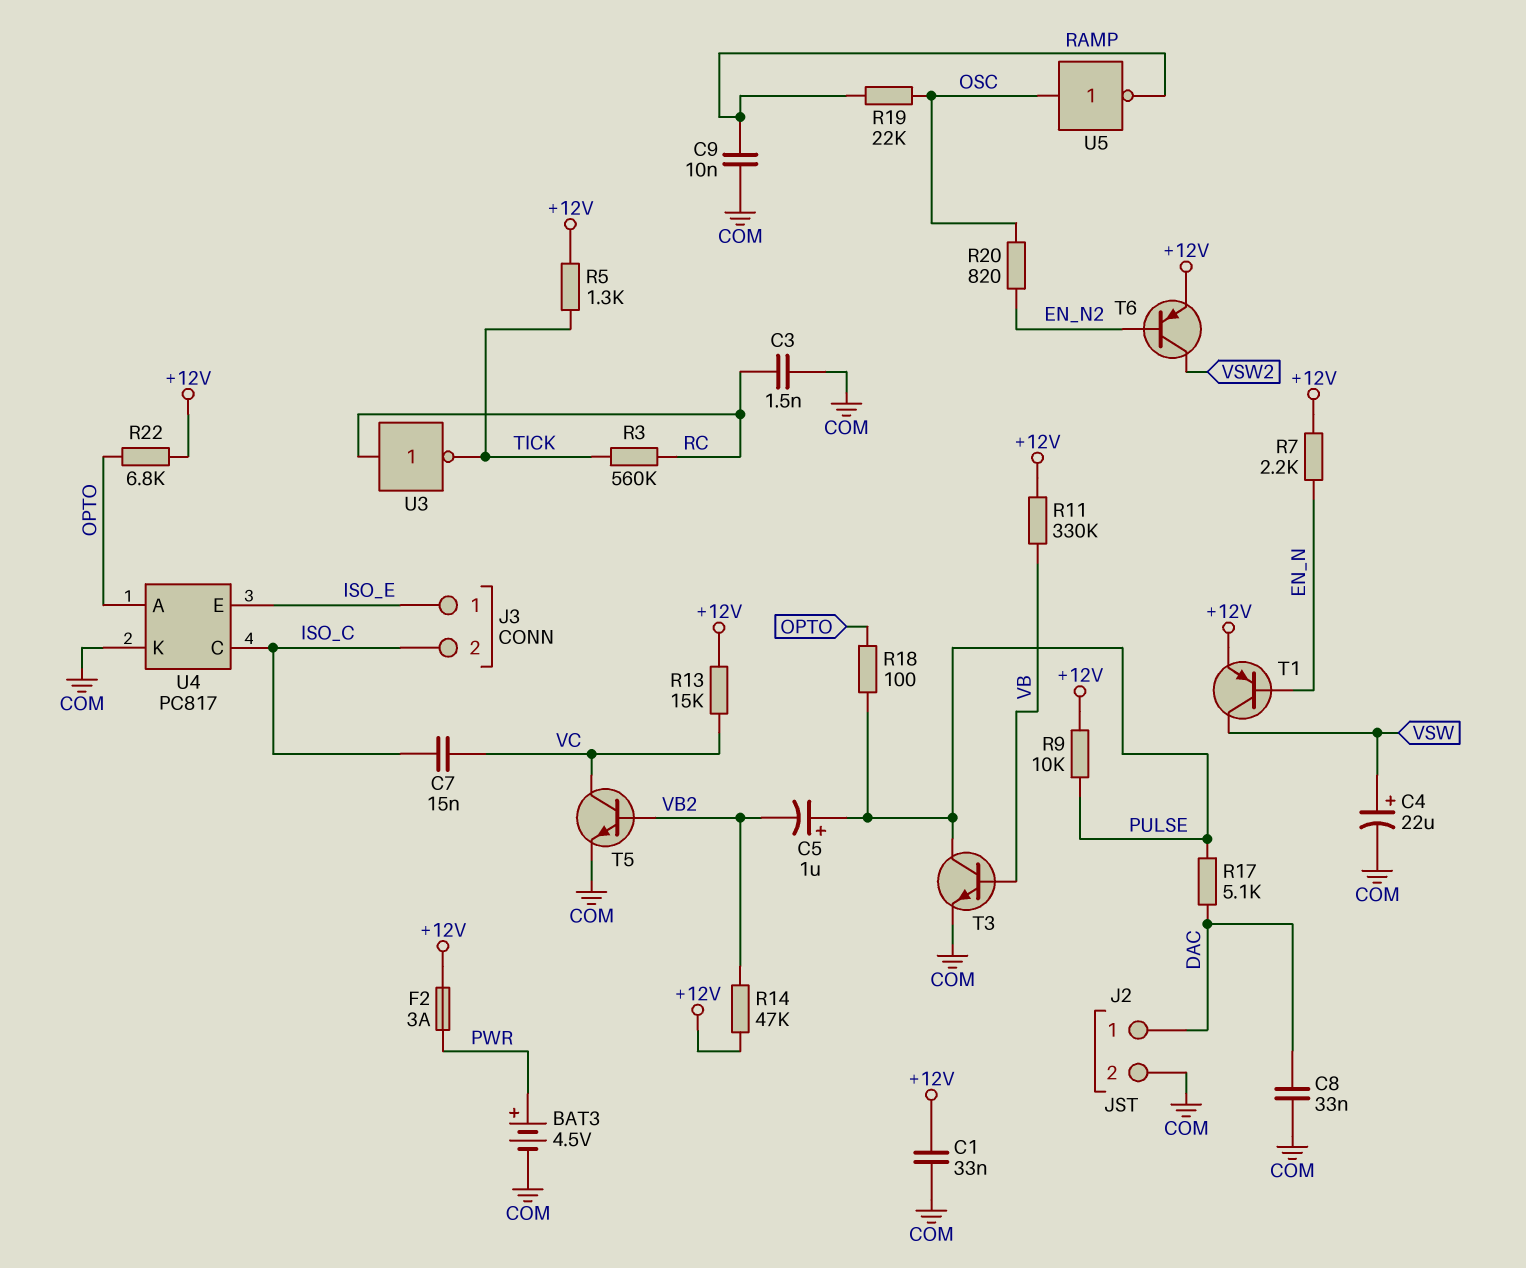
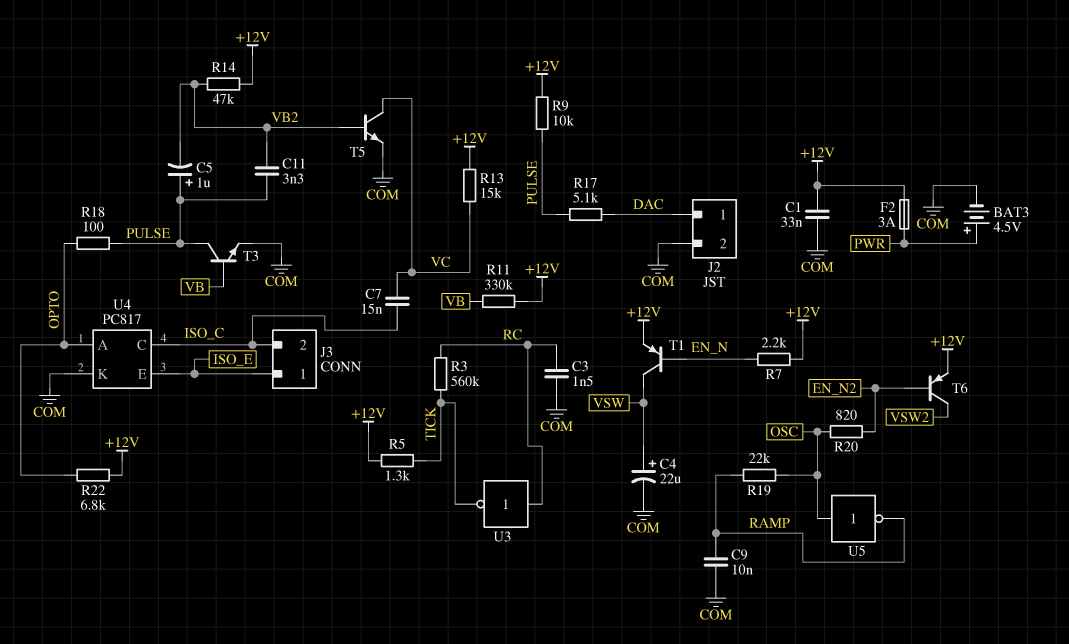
C8: 33nF (COM, DAC) -> none
C11: none -> 3.3nF (PULSE, VB2)

